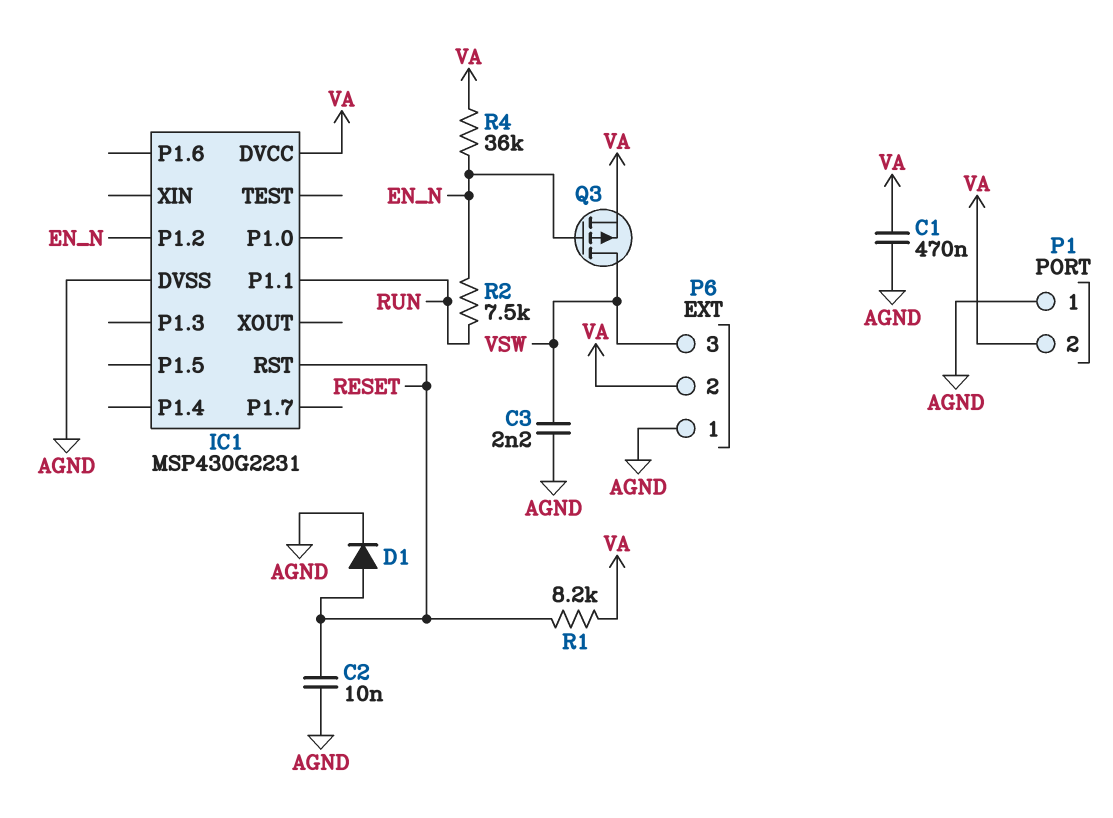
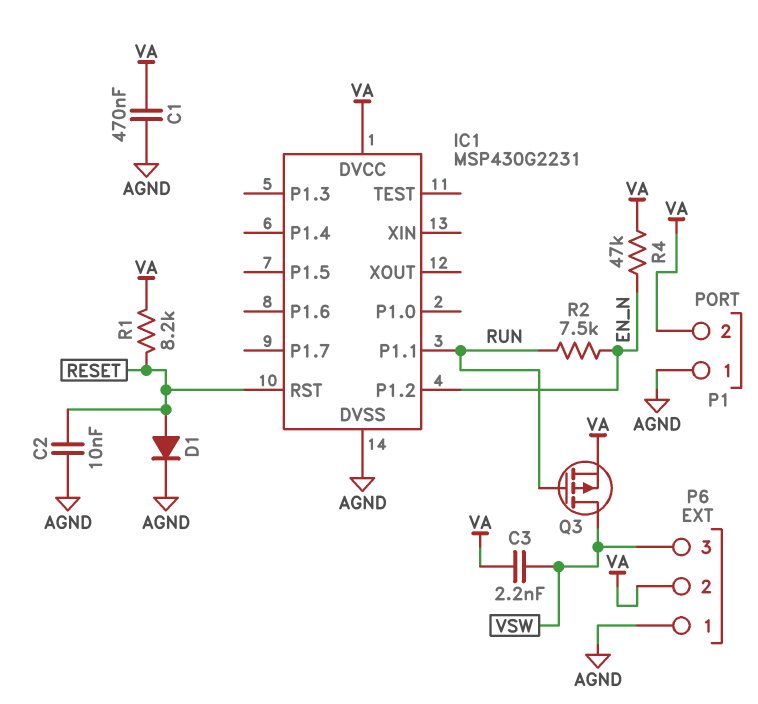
C3: 2.2nF (AGND, VSW) -> 2.2nF (VA, VSW)
Q3: PMOS (G EN_N, D VSW, S VA) -> PMOS (G RUN, D VSW, S VA)
R4: 36k (EN_N, VA) -> 47k (EN_N, VA)

